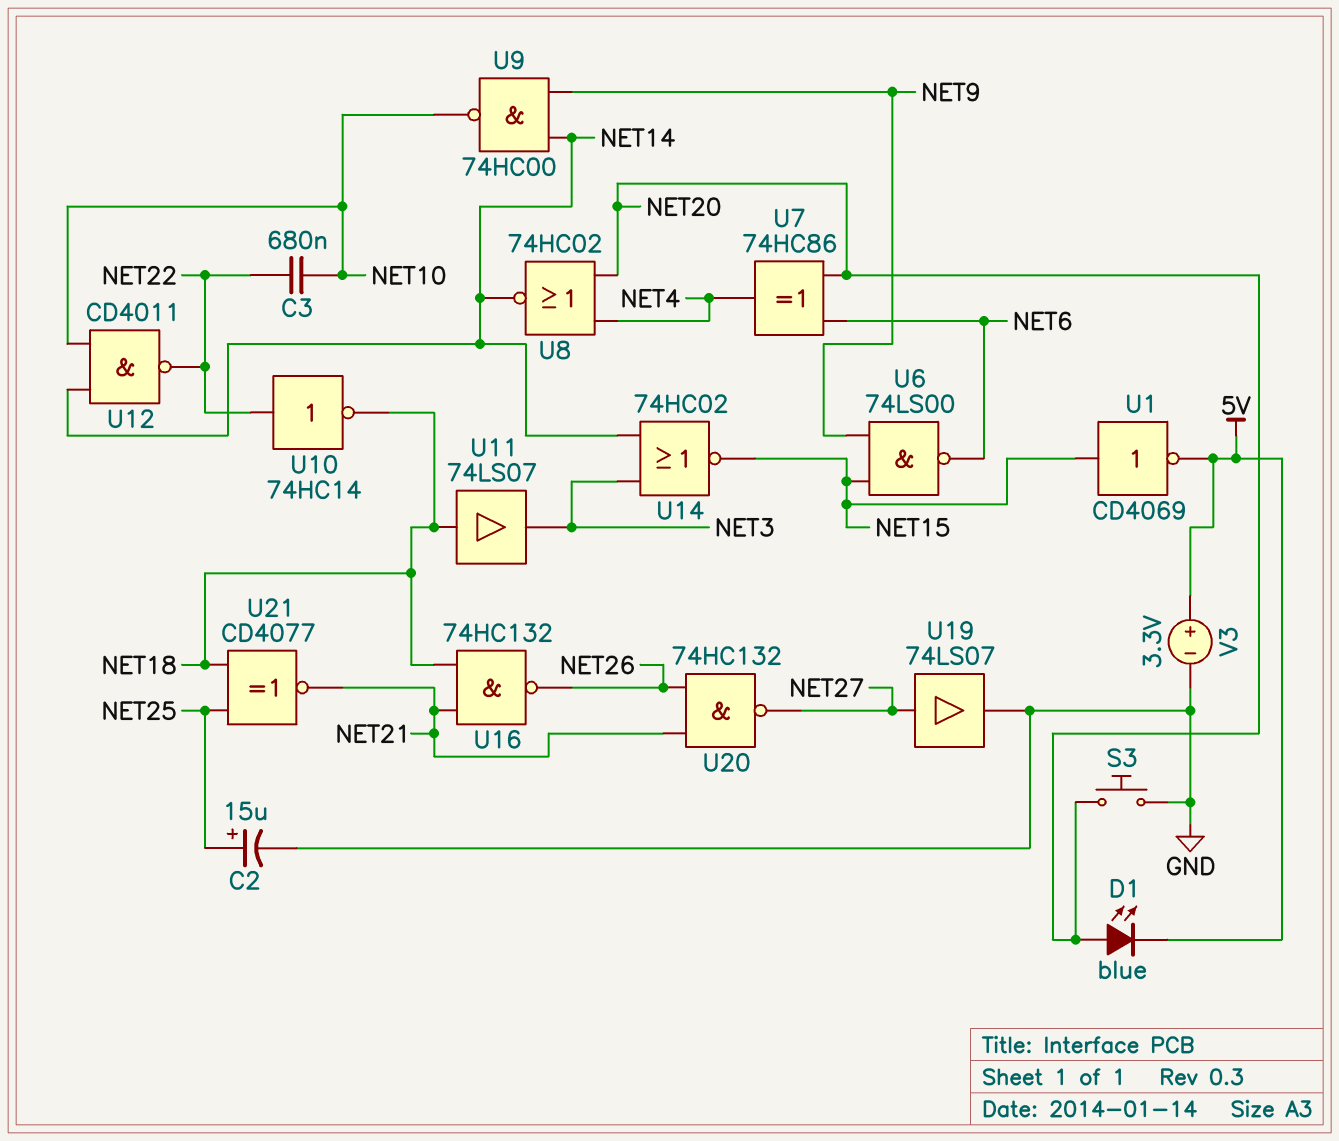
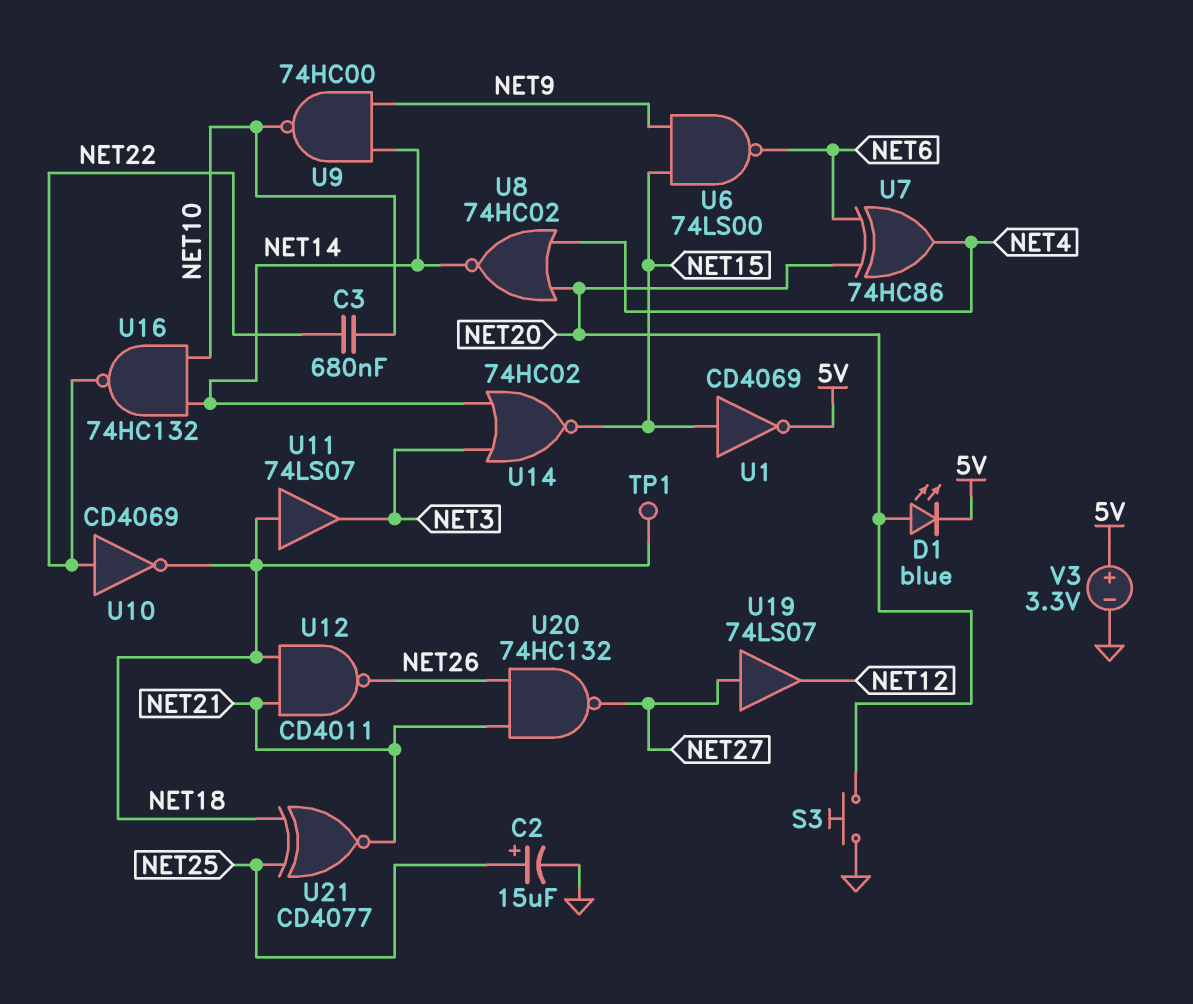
TP1: none -> test point (NET18)
U10: NOT 74HC14 (in NET22, out NET18) -> NOT CD4069 (in NET22, out NET18)
U12: NAND CD4011 (in NET10, in NET14, out NET22) -> NAND CD4011 (in NET18, in NET21, out NET26)
U16: NAND 74HC132 (in NET18, in NET21, out NET26) -> NAND 74HC132 (in NET10, in NET14, out NET22)
U19: buffer 74LS07 (in NET27, out GND) -> buffer 74LS07 (in NET27, out NET12)

